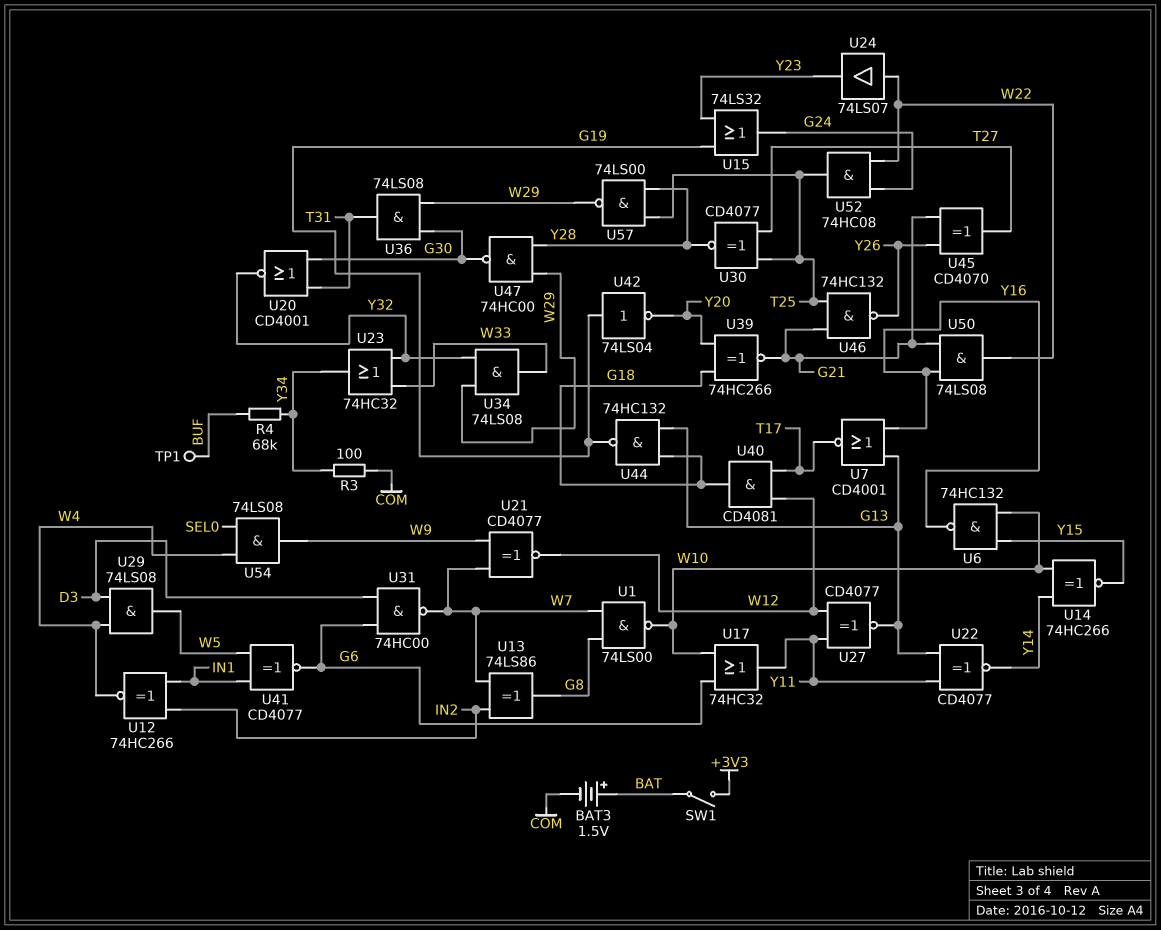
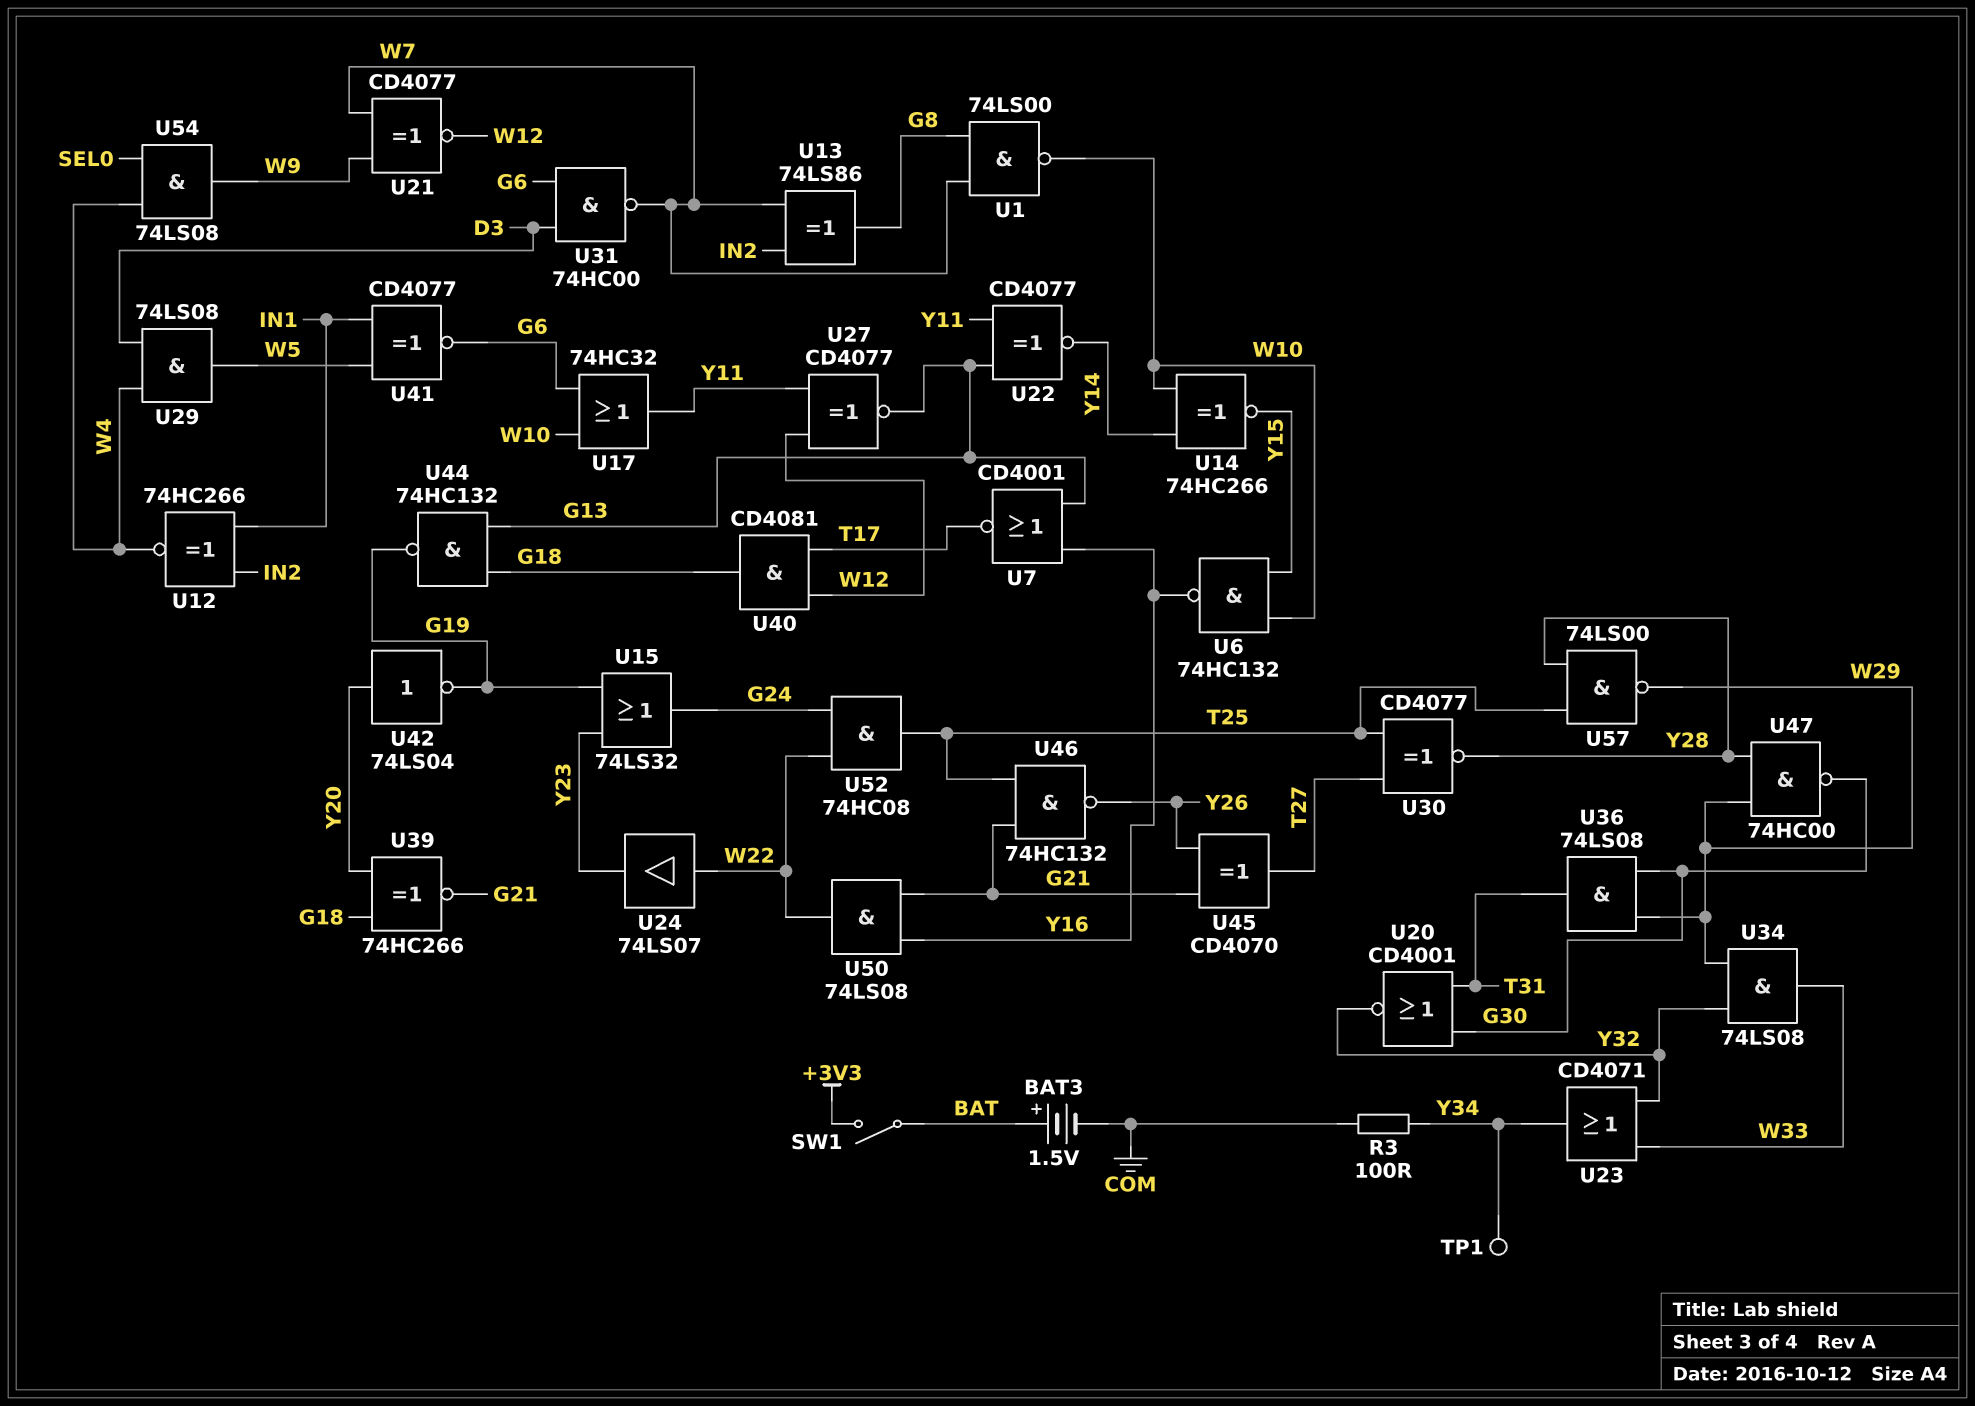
R4: 68k (BUF, Y34) -> none
TP1: test point (BUF) -> test point (Y34)
U23: OR 74HC32 (in W33, in Y32, out Y34) -> OR CD4071 (in W33, in Y32, out Y34)
U42: NOT 74LS04 (in G19, out Y20) -> NOT 74LS04 (in Y20, out G19)

